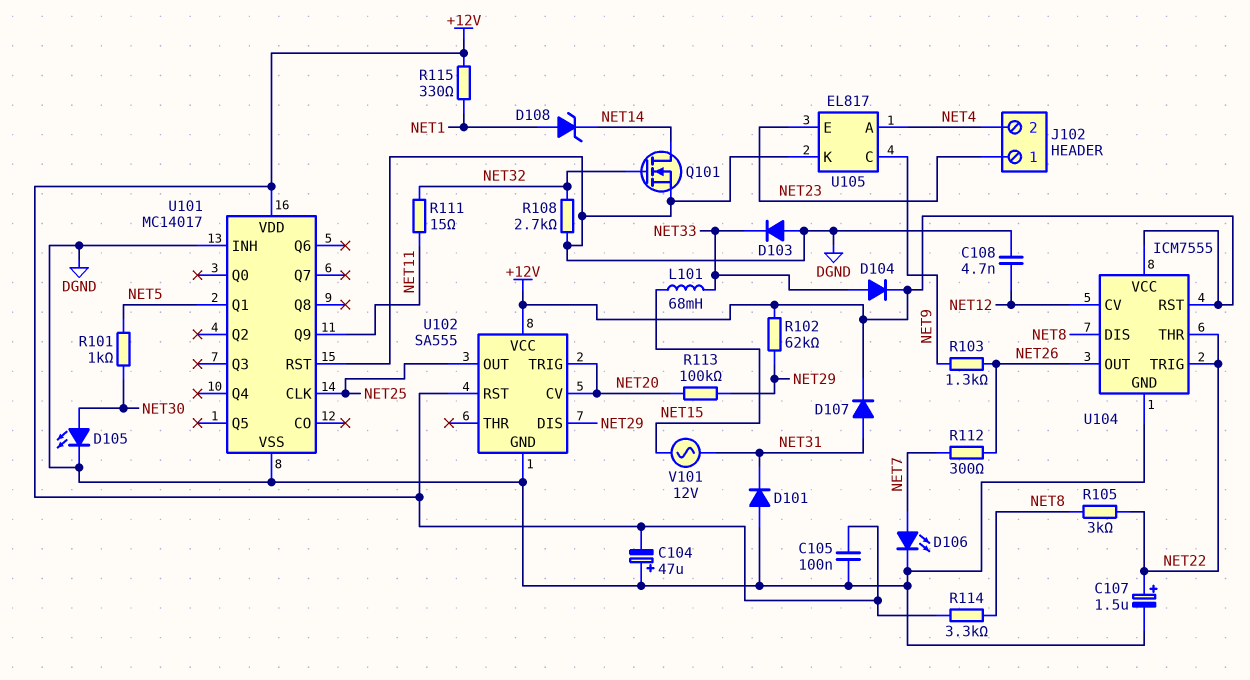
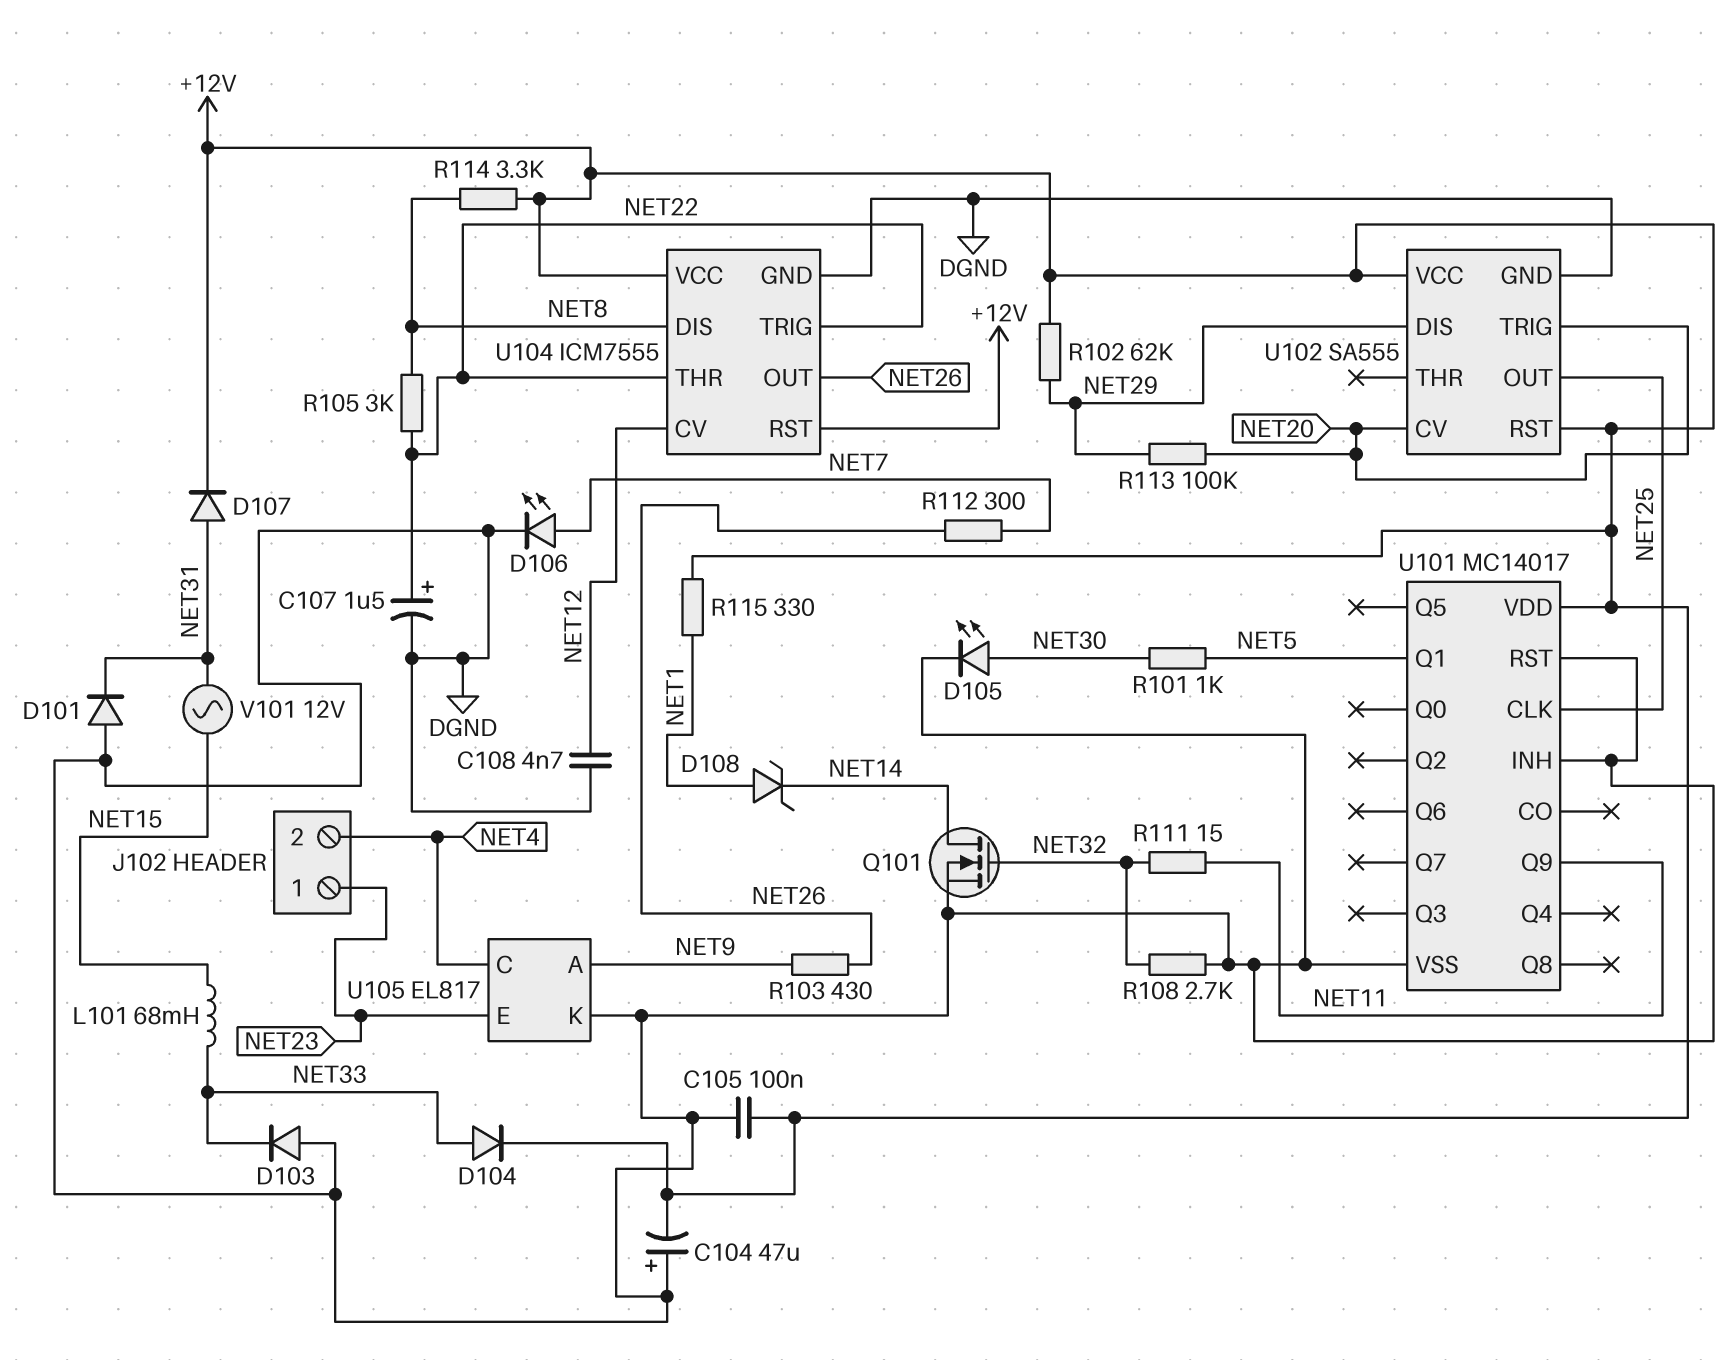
R103: 1.3k (NET9, NET26) -> 430 (NET9, NET26)
U105 pin A: NET4 -> NET9
U105 pin C: NET9 -> NET4

